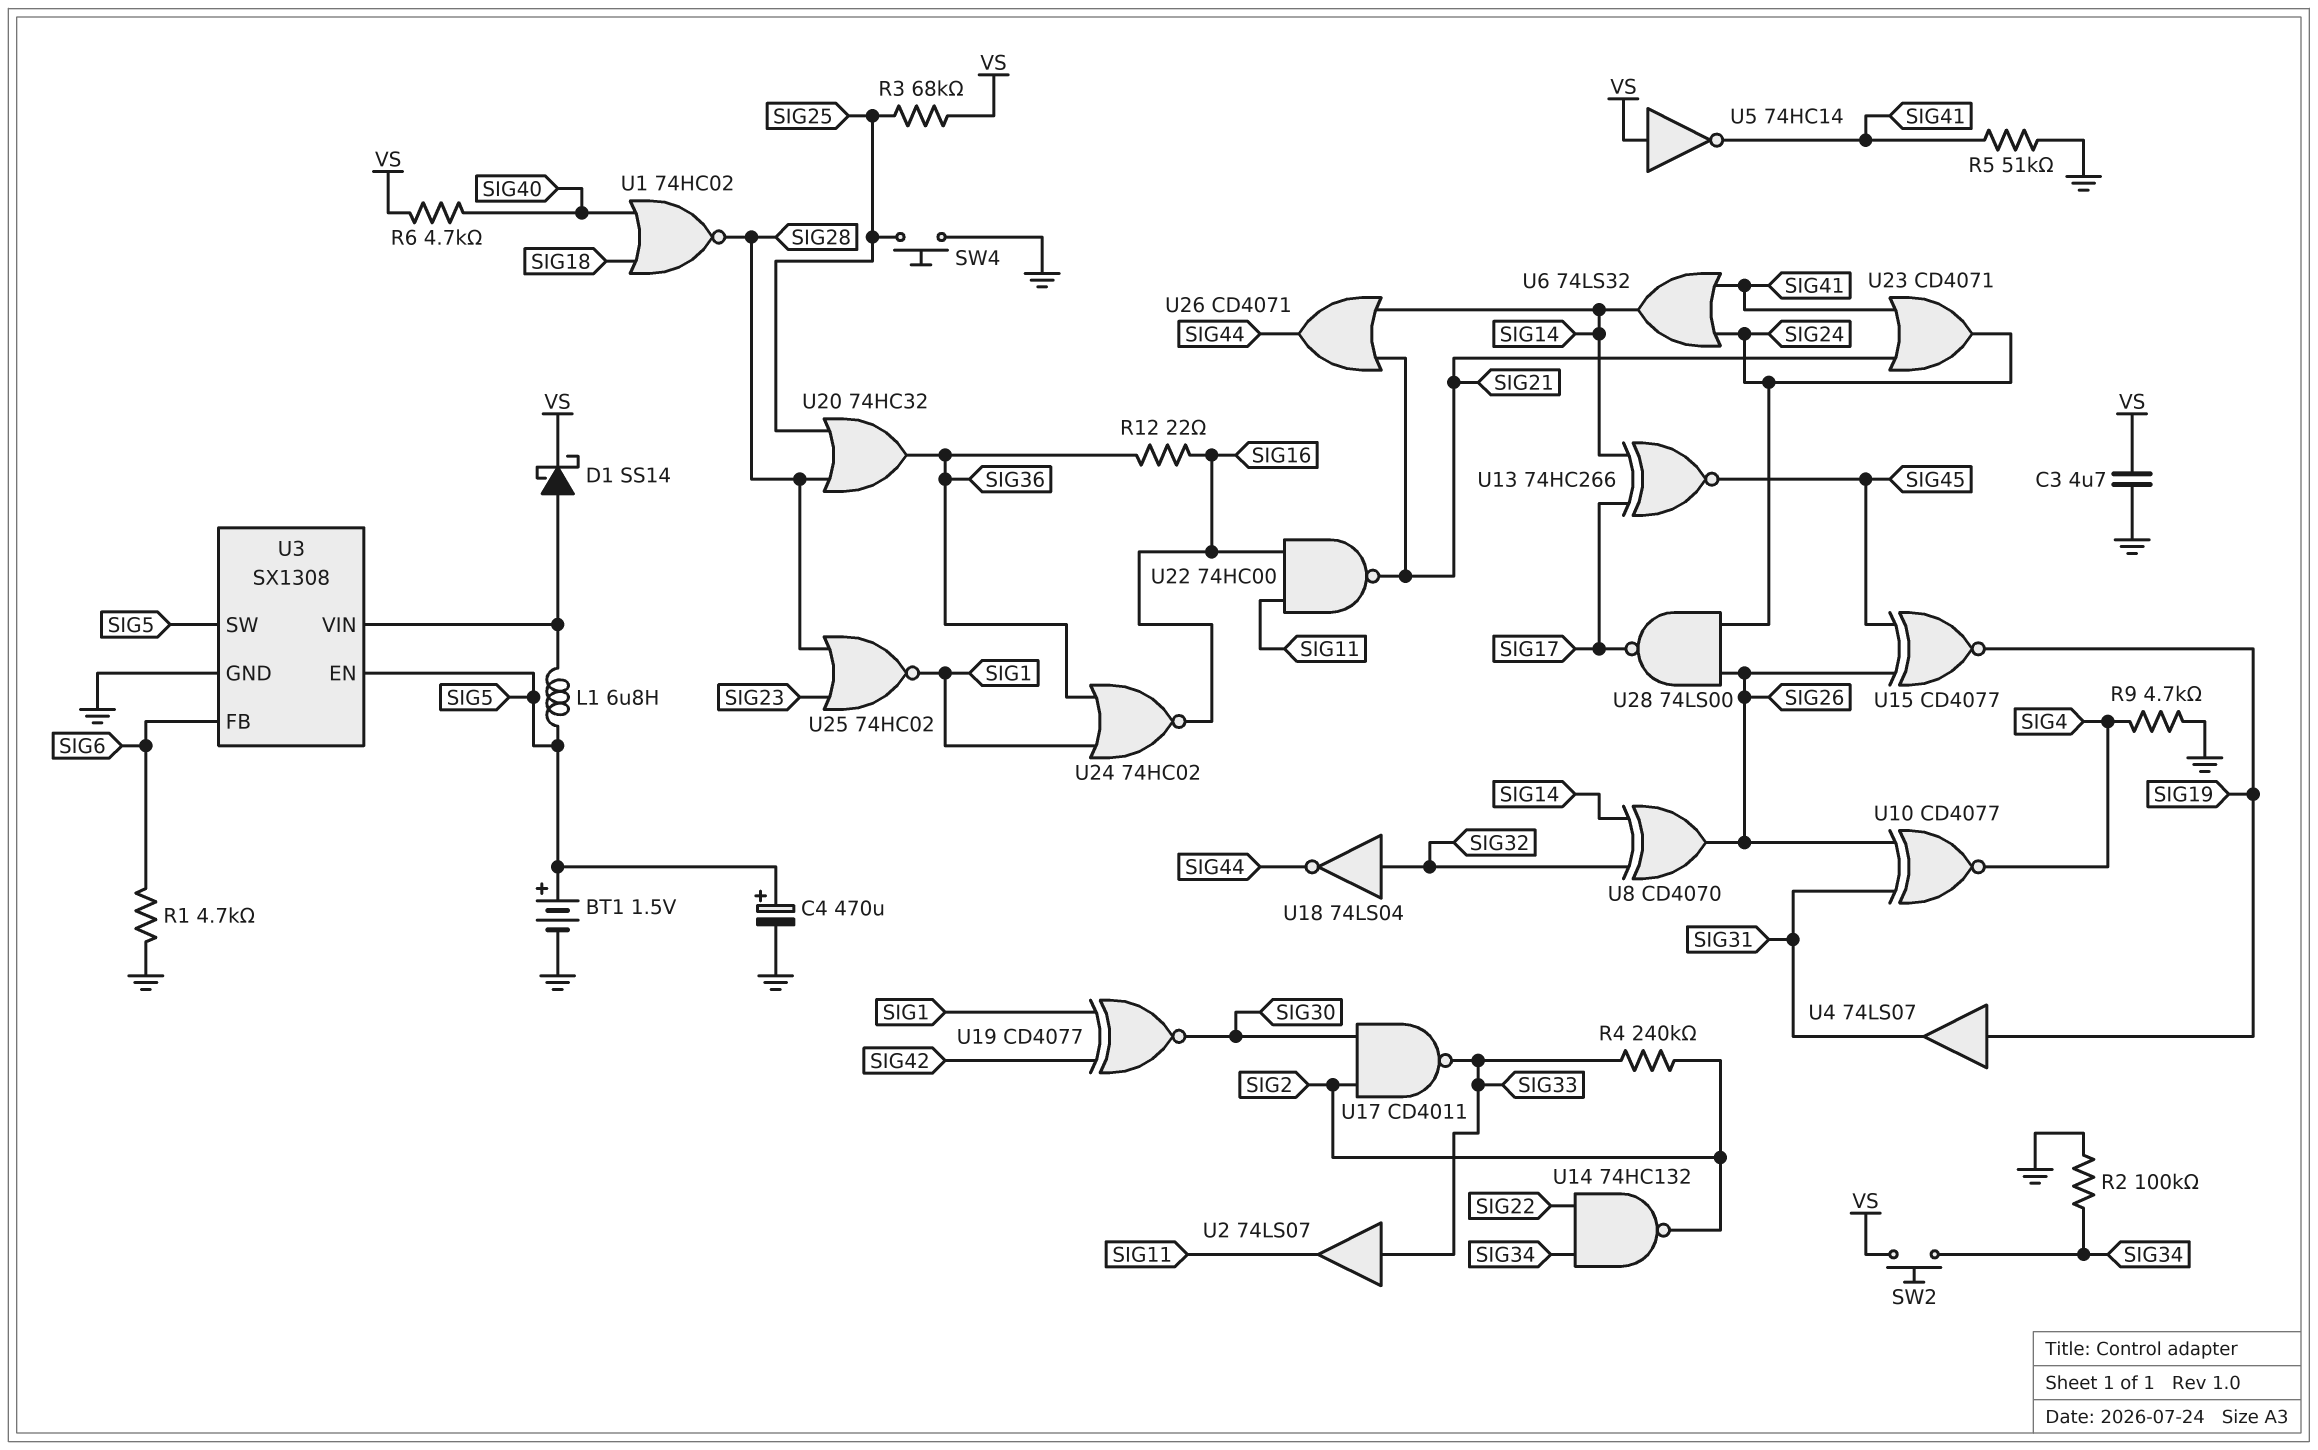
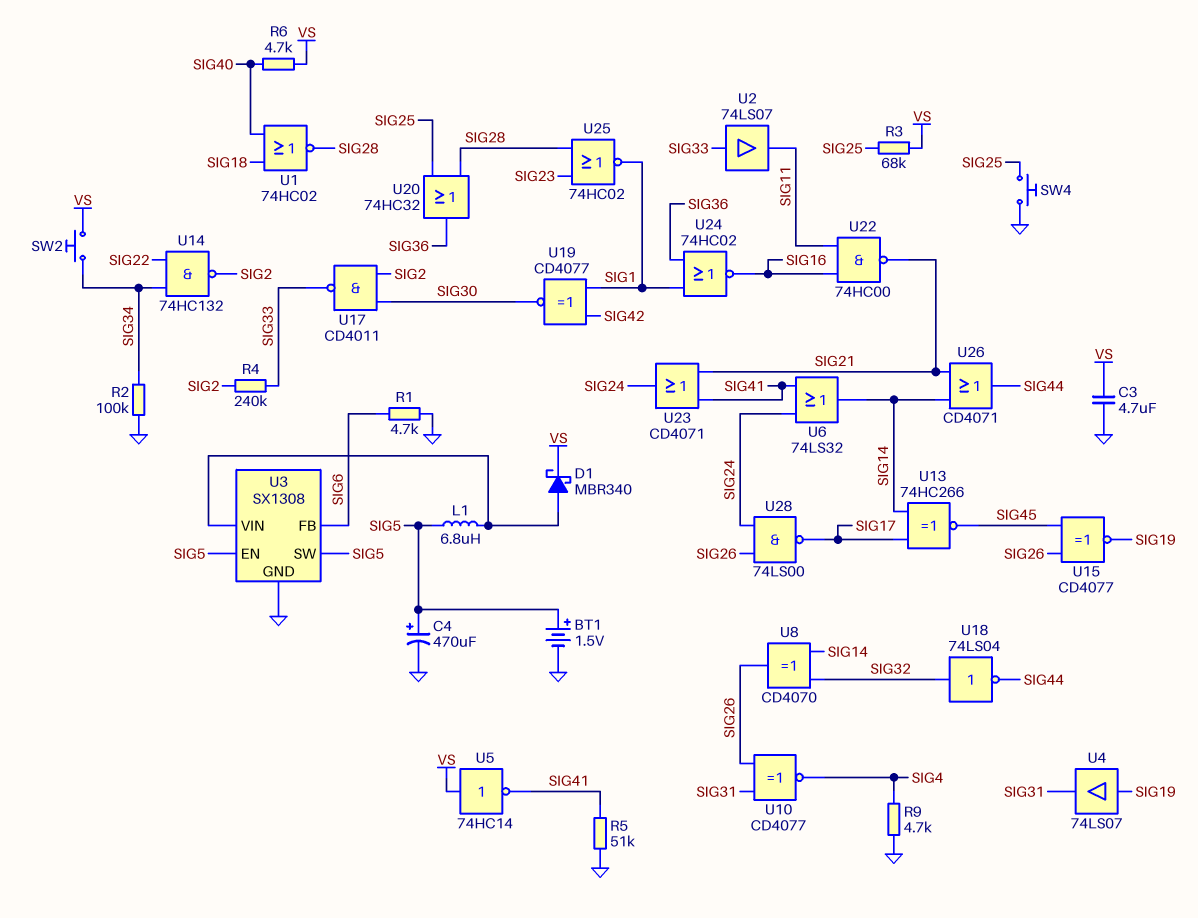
D1: schottky SS14 (A U3/VIN, K VS) -> schottky MBR340 (A U3/VIN, K VS)
R12: 22 (SIG16, SIG36) -> none

